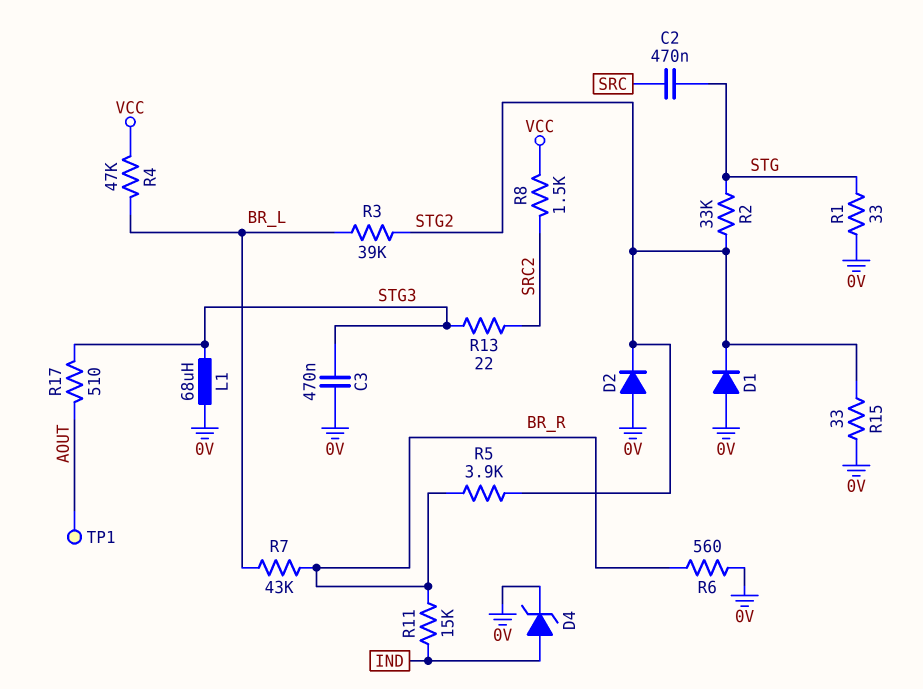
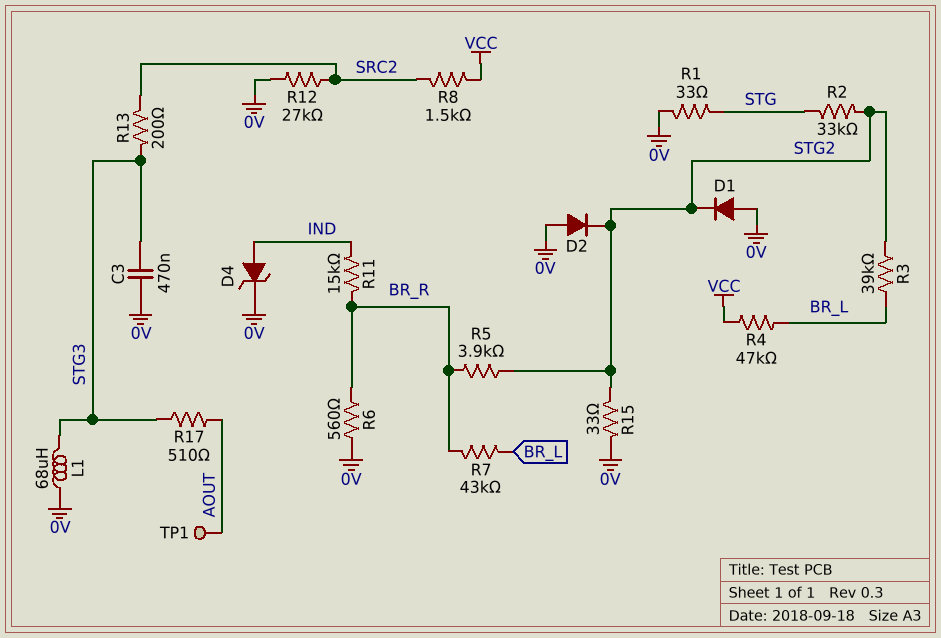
C2: 470nF (SRC, STG) -> none
R12: none -> 27k (0V, SRC2)
R13: 22 (SRC2, STG3) -> 200 (SRC2, STG3)

